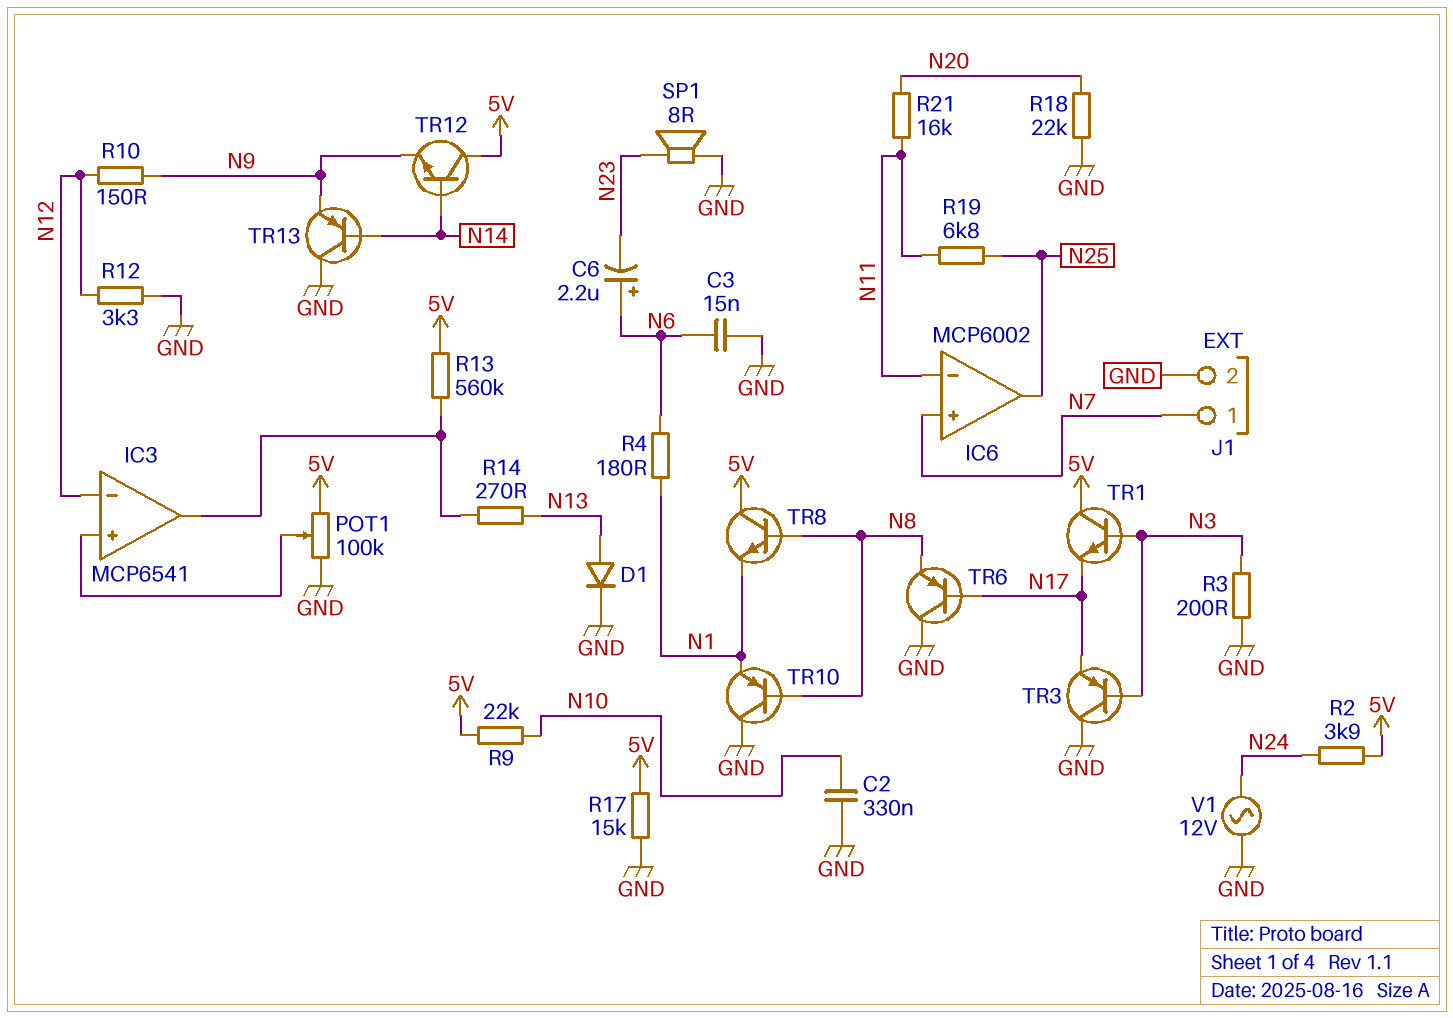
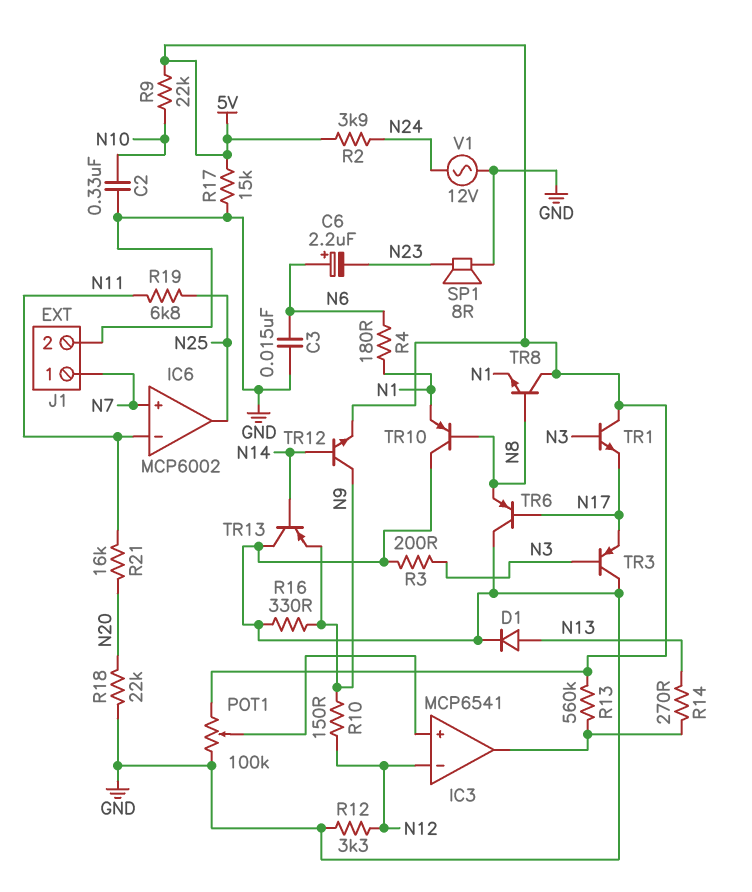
R16: none -> 330 (GND, N9)
TR12: NPN (B N14, C 5V, E N9) -> NPN (B N14, C N9, E 5V)

